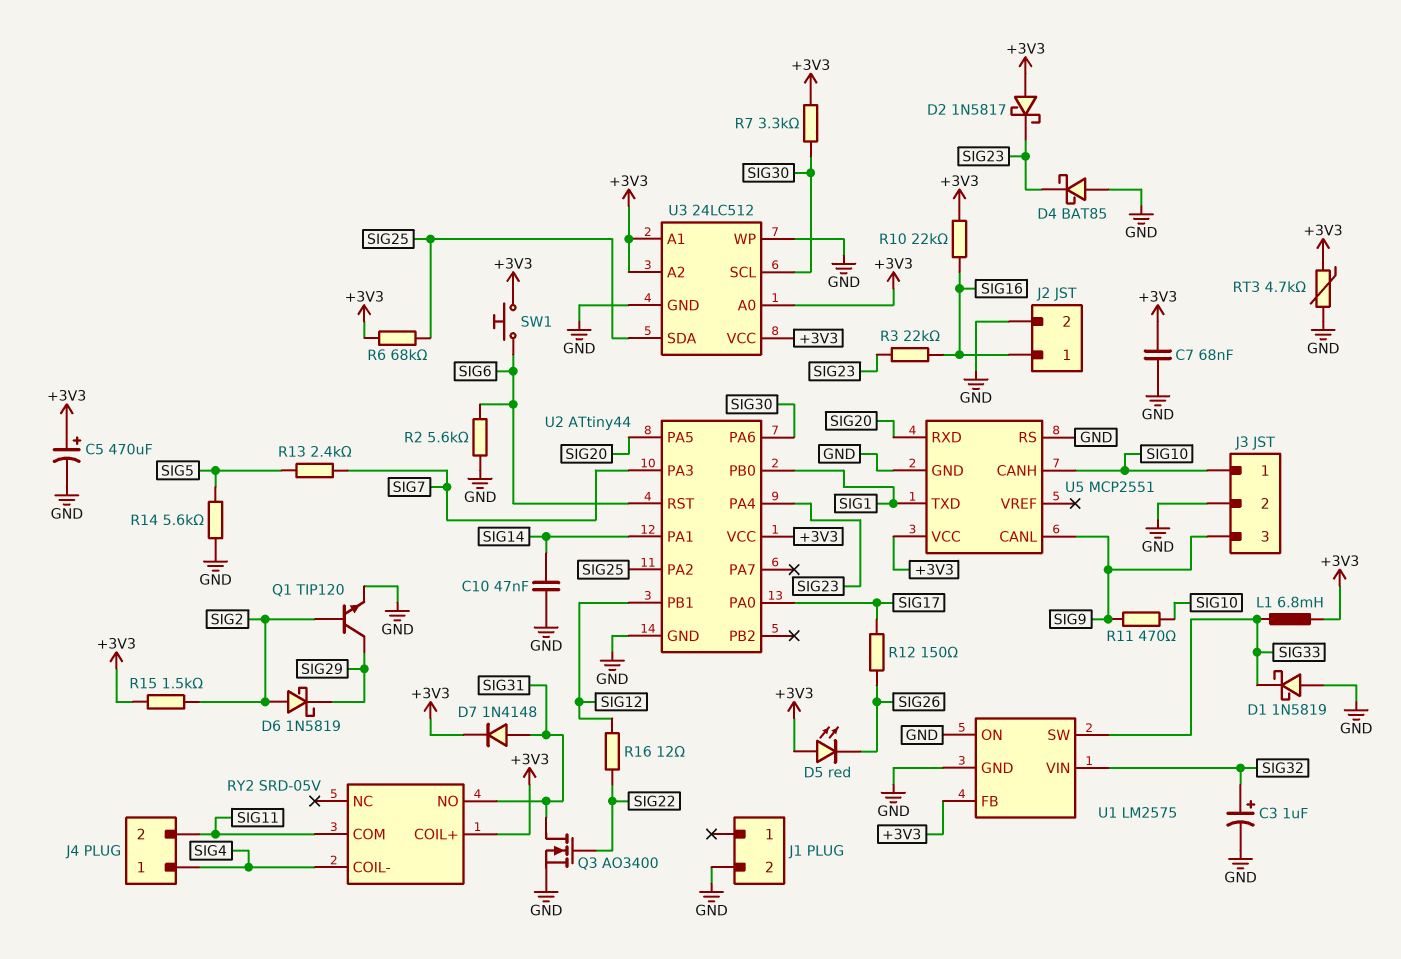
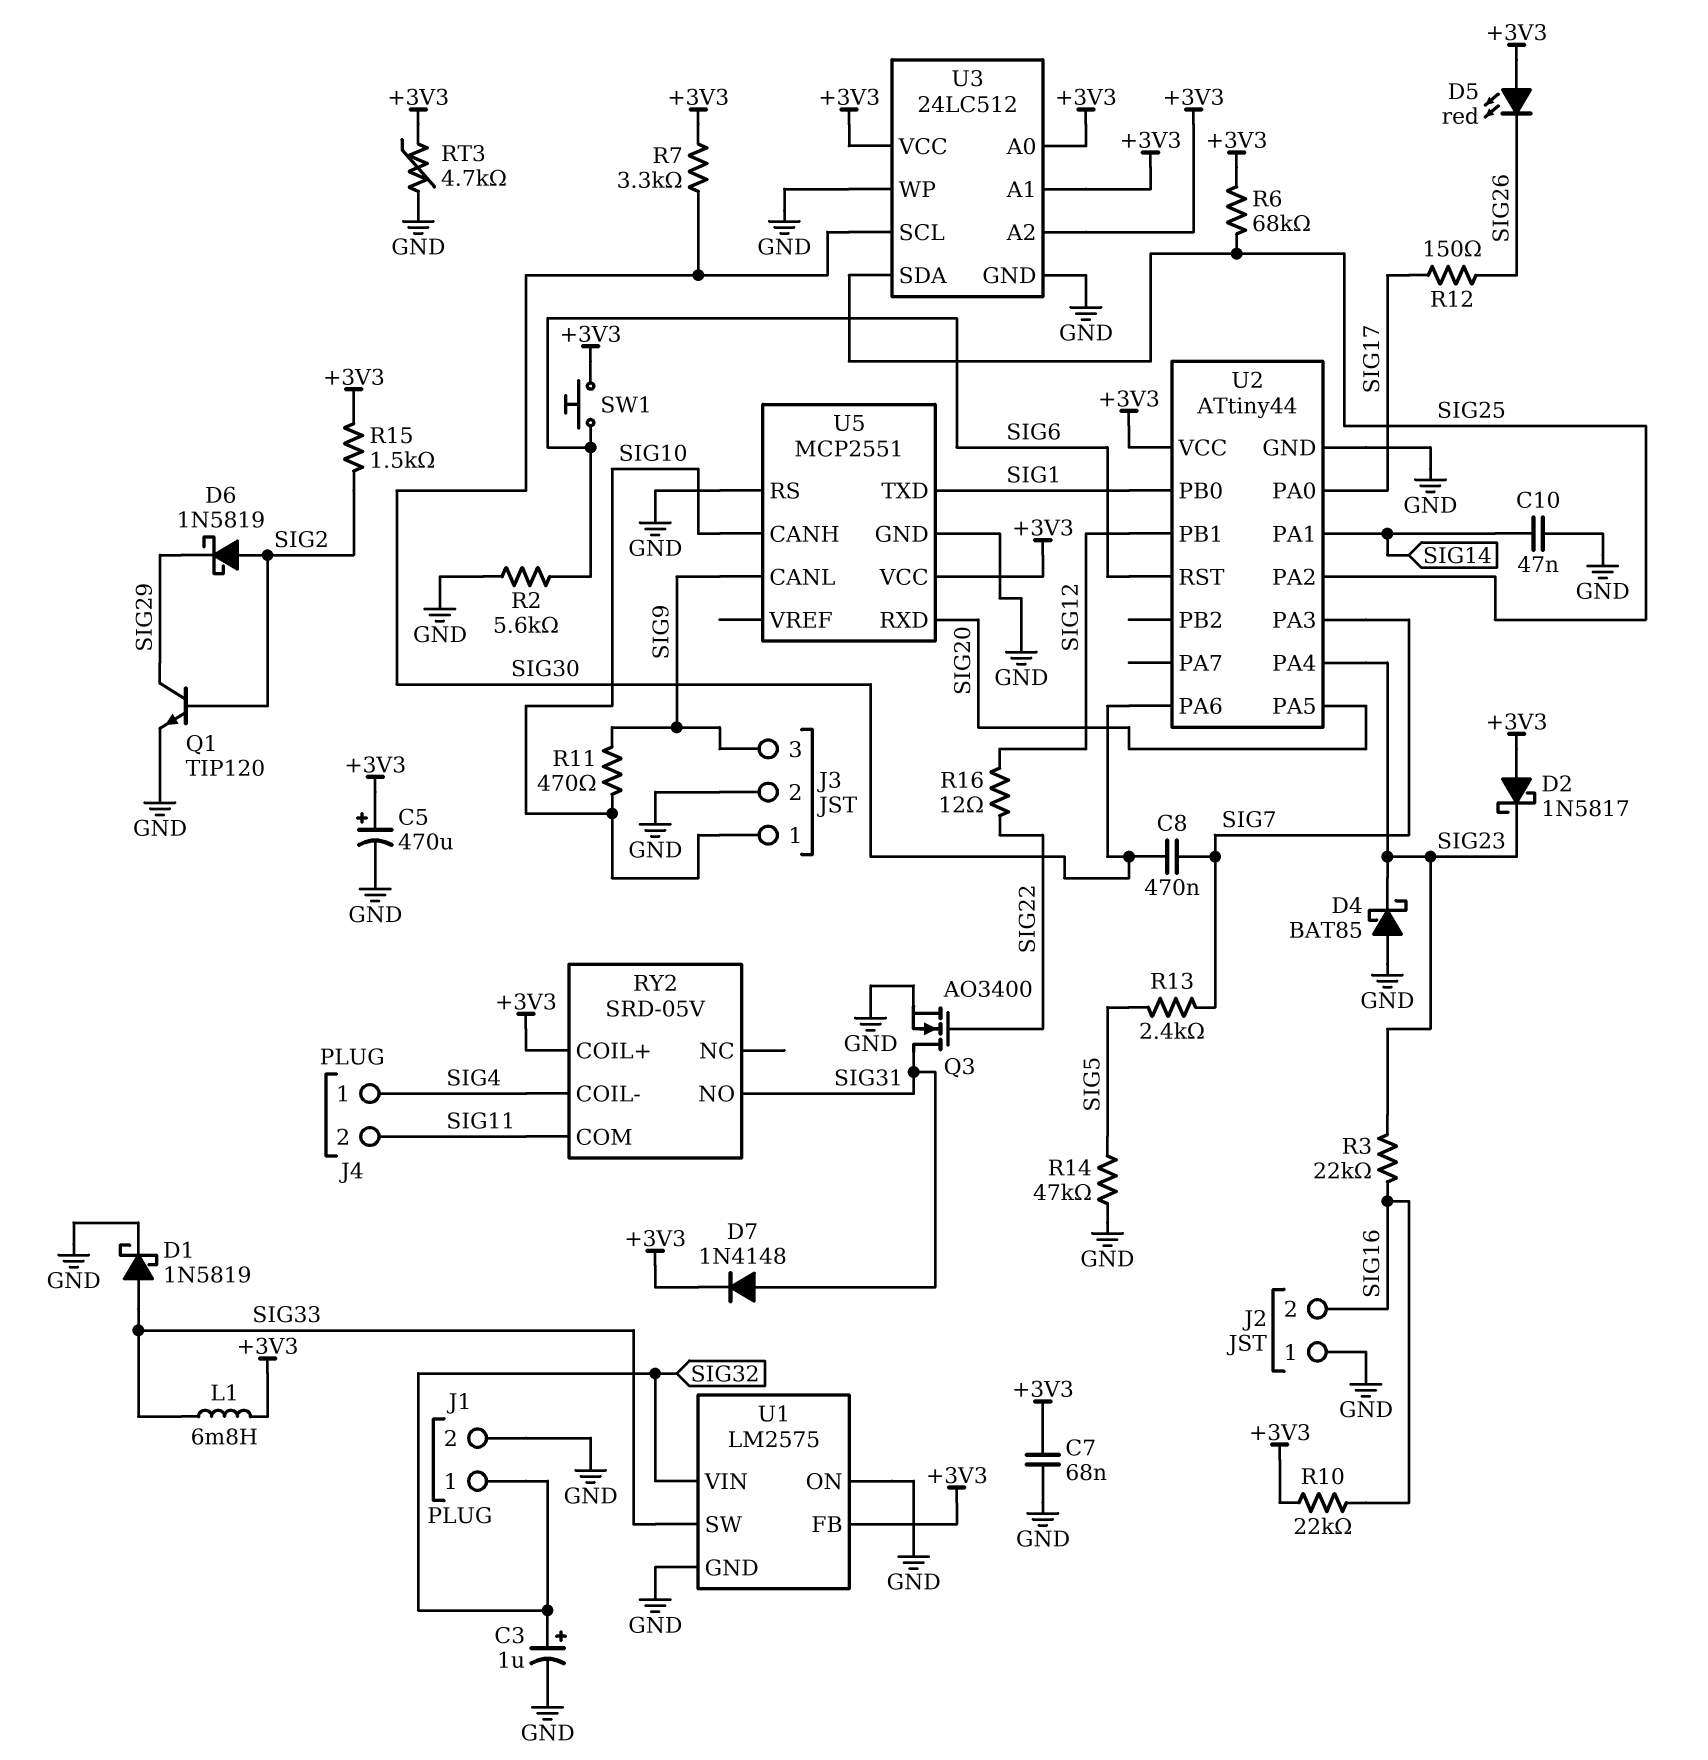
C8: none -> 470nF (SIG7, SIG30)
D1: schottky 1N5819 (A GND, K SIG33) -> schottky 1N5819 (A SIG33, K GND)
J1 pin 1: none -> SIG32
J2 pin 1: SIG16 -> GND
J2 pin 2: GND -> SIG16
R14: 5.6k (GND, SIG5) -> 47k (GND, SIG5)

